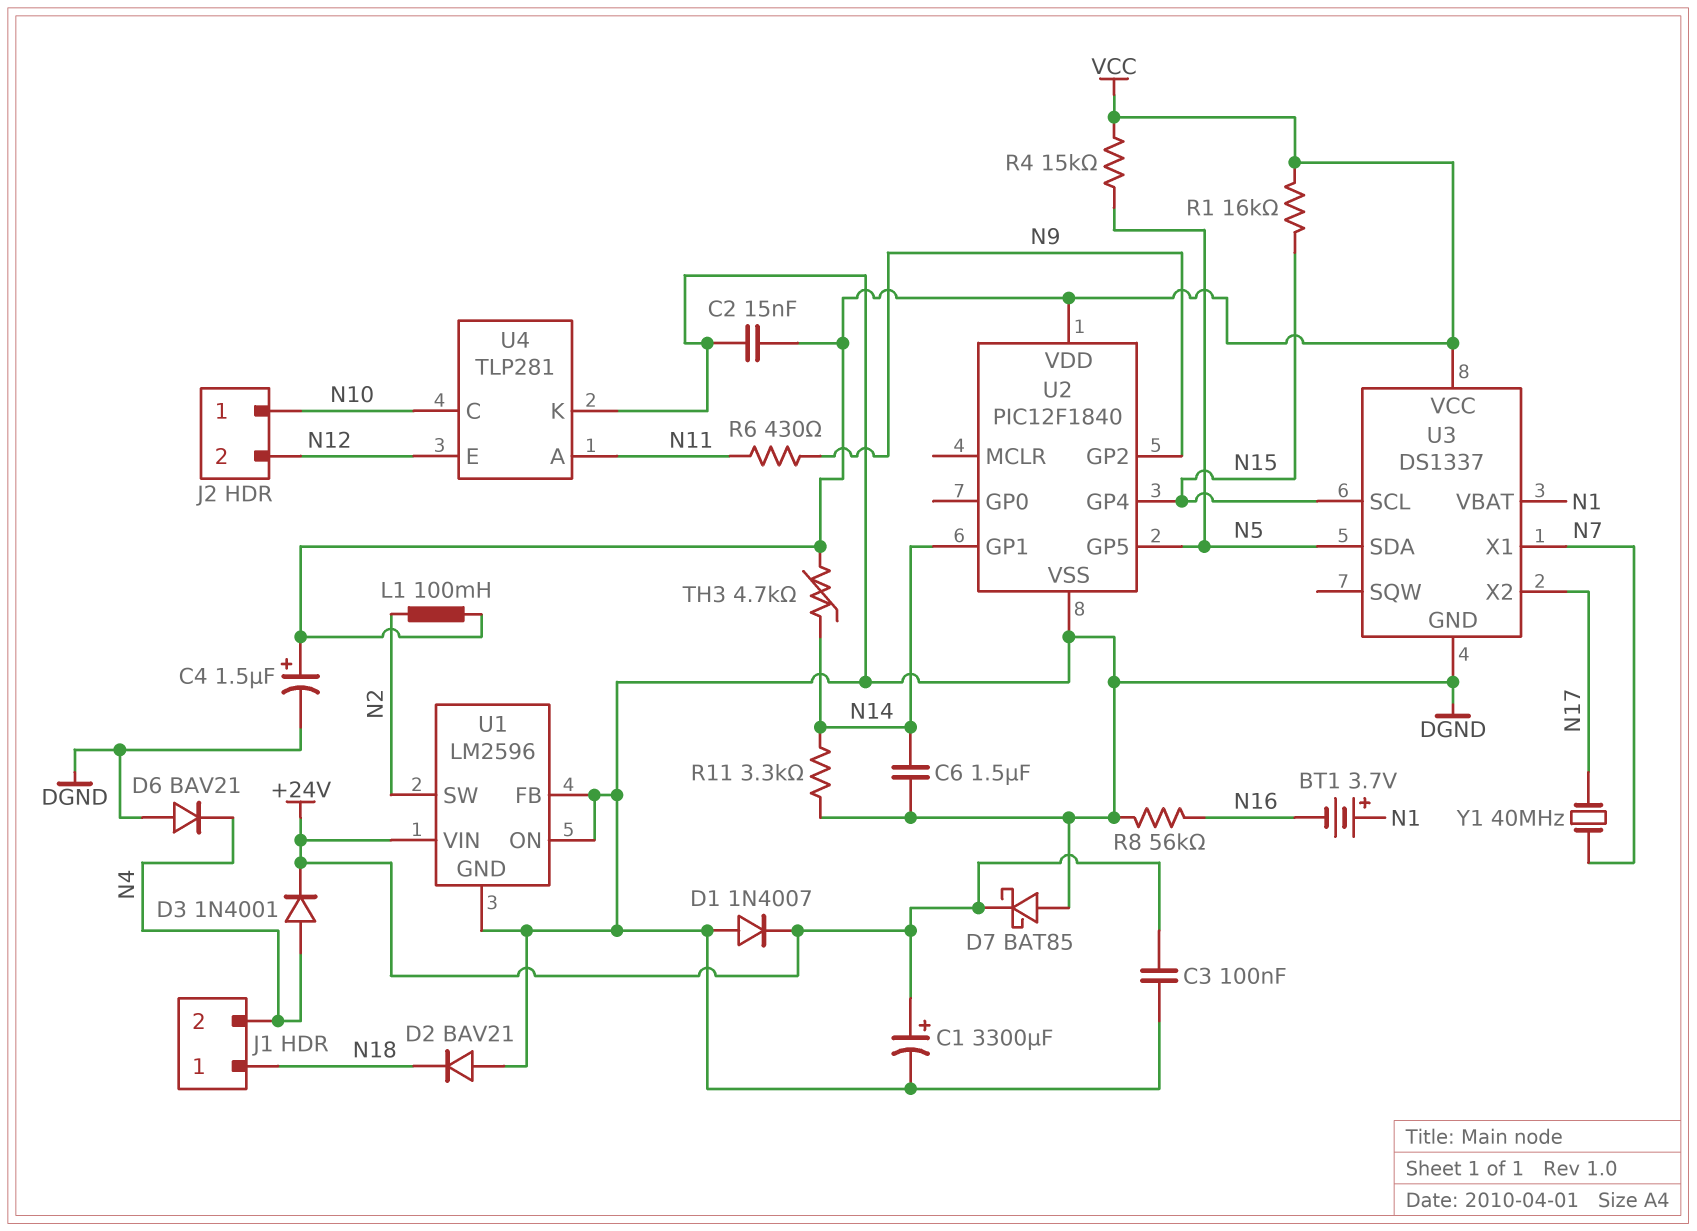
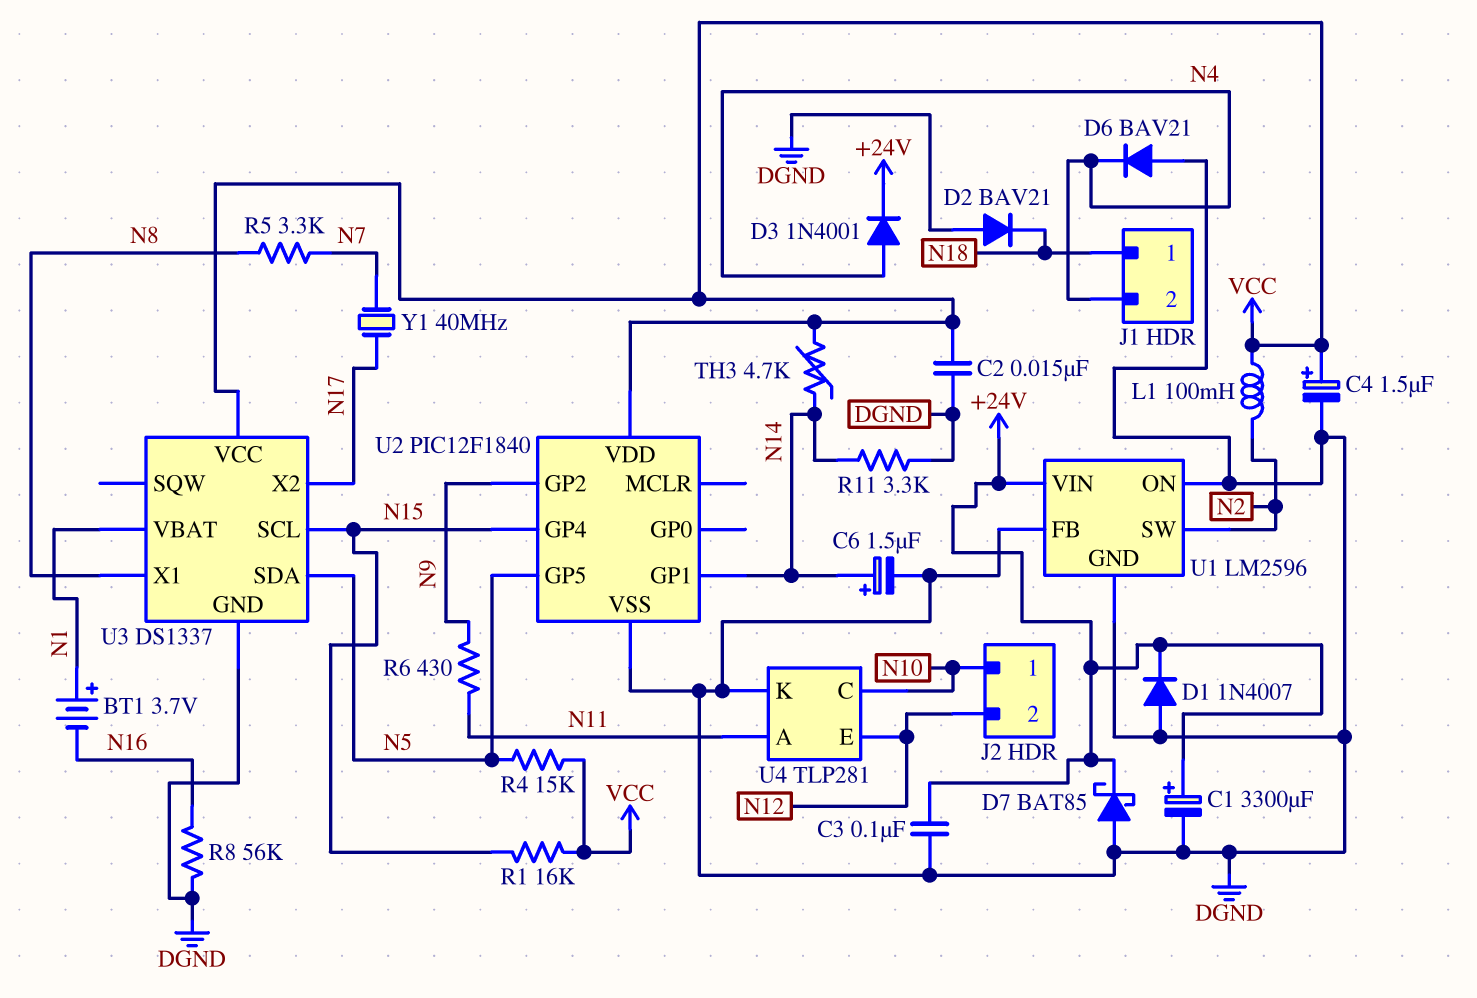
C6: 1.5uF (DGND, N14) -> 1.5uF (plus N14, minus DGND)
R5: none -> 3.3k (N7, N8)
U3 pin X1: N7 -> N8

